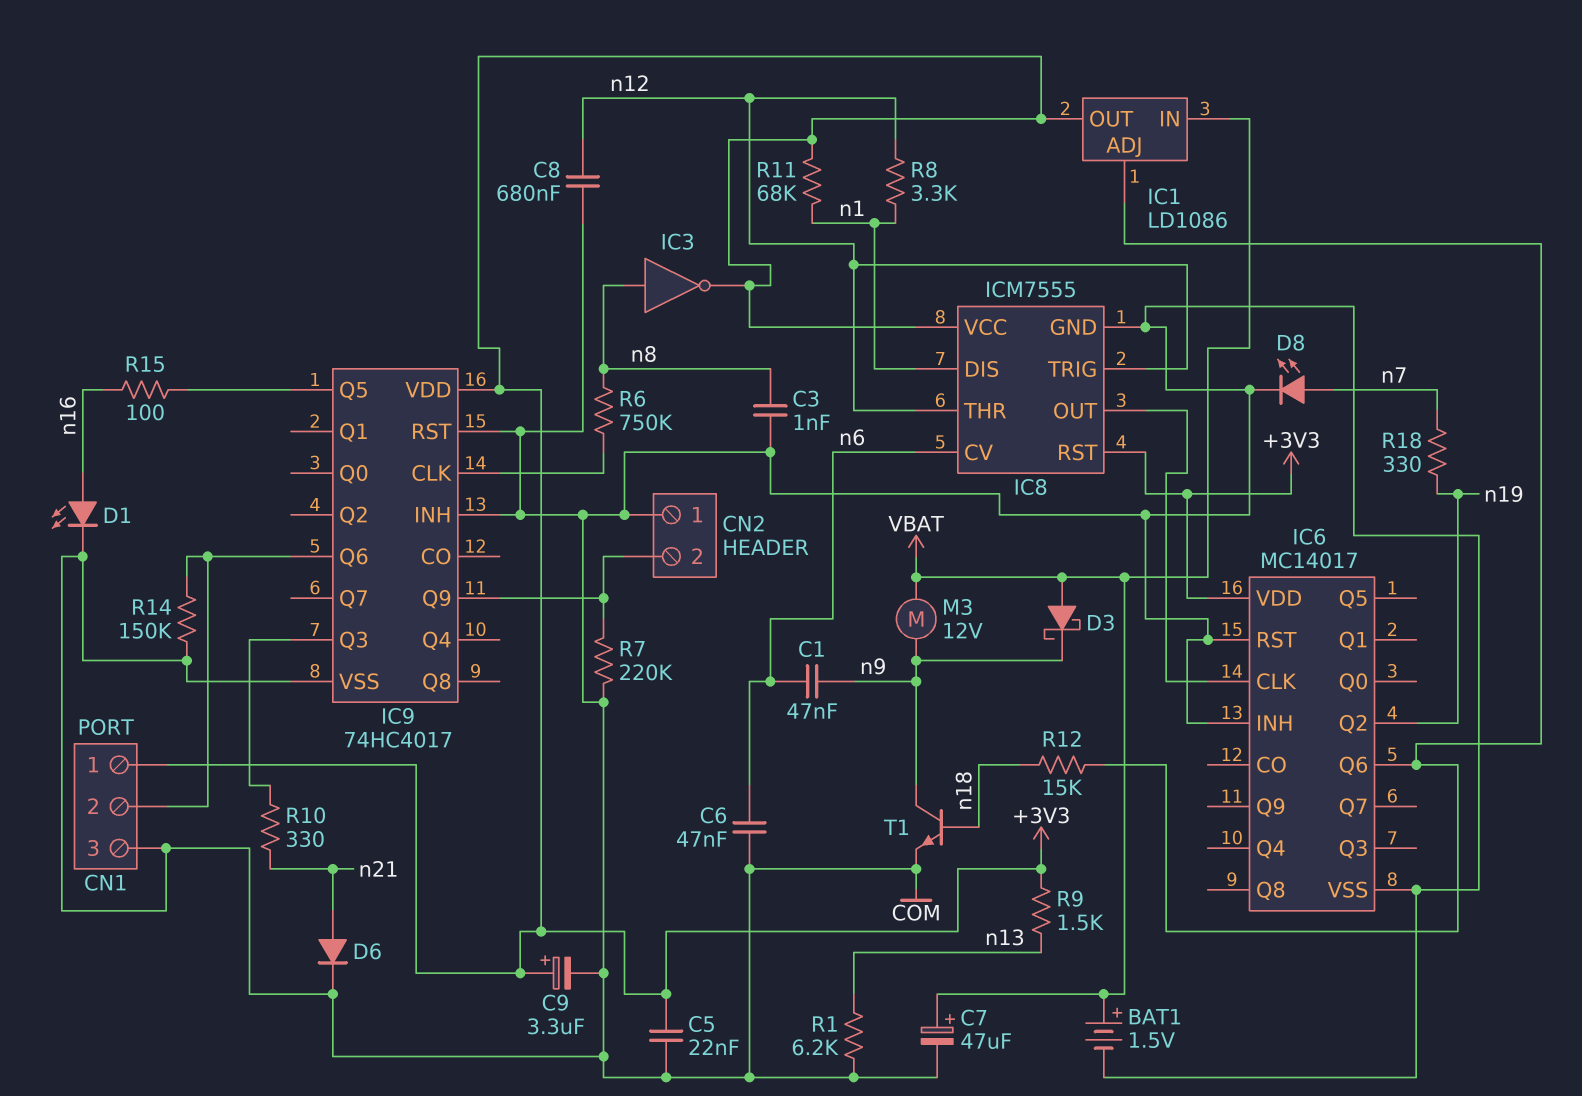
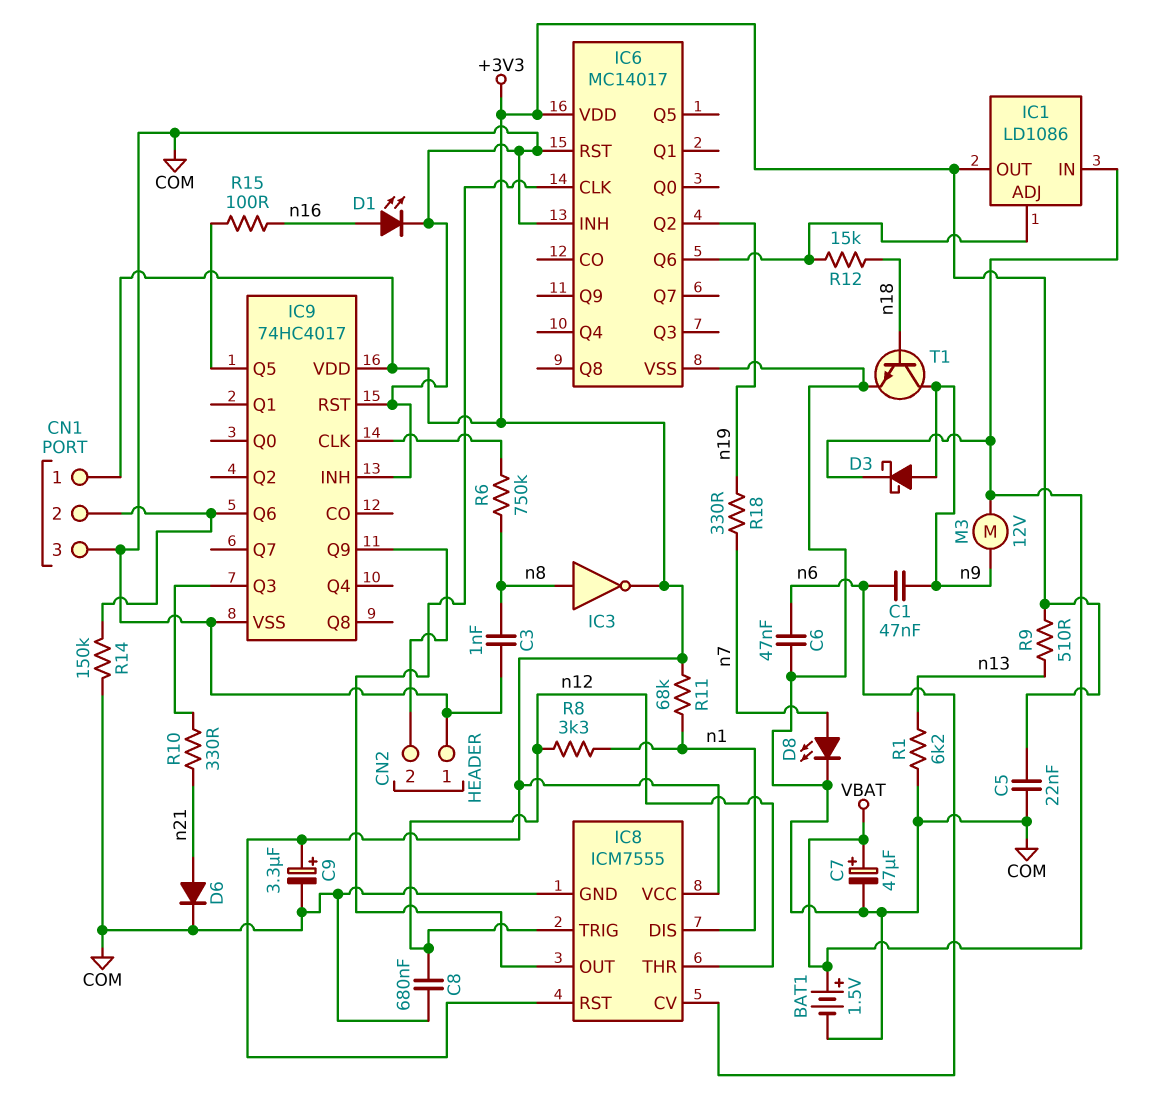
D3: schottky (A VBAT, K n9) -> schottky (A n9, K VBAT)
R7: 220k (CN2/2, COM) -> none
R9: 1.5k (+3V3, n13) -> 510 (+3V3, n13)

